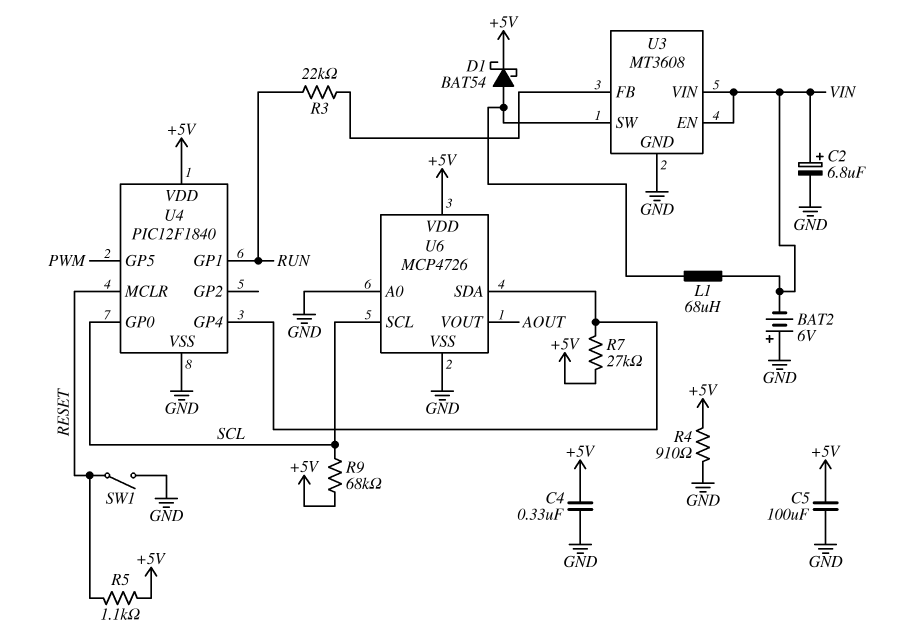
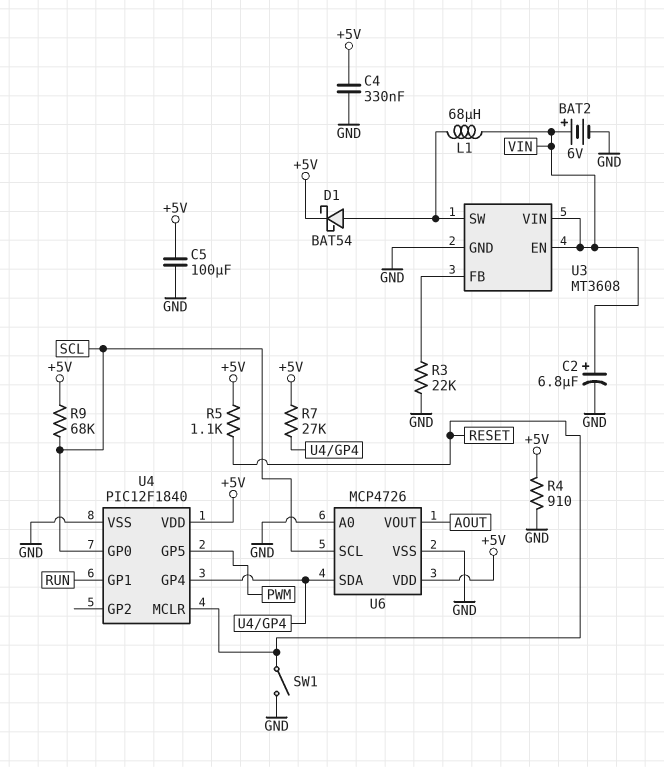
BAT2: 6V (plus GND, minus VIN) -> 6V (plus VIN, minus GND)
R3: 22k (RUN, U3/FB) -> 22k (GND, U3/FB)

